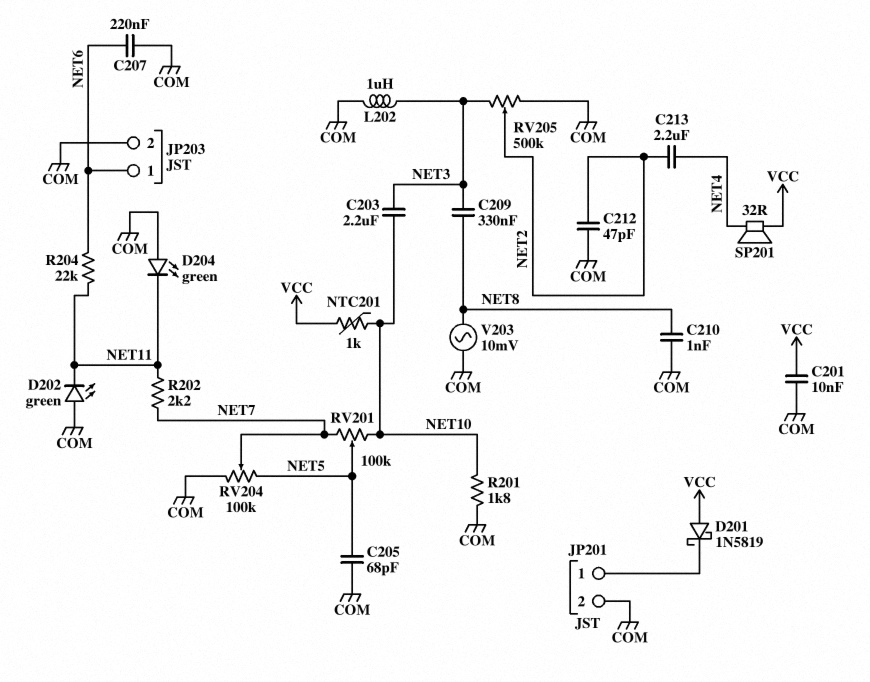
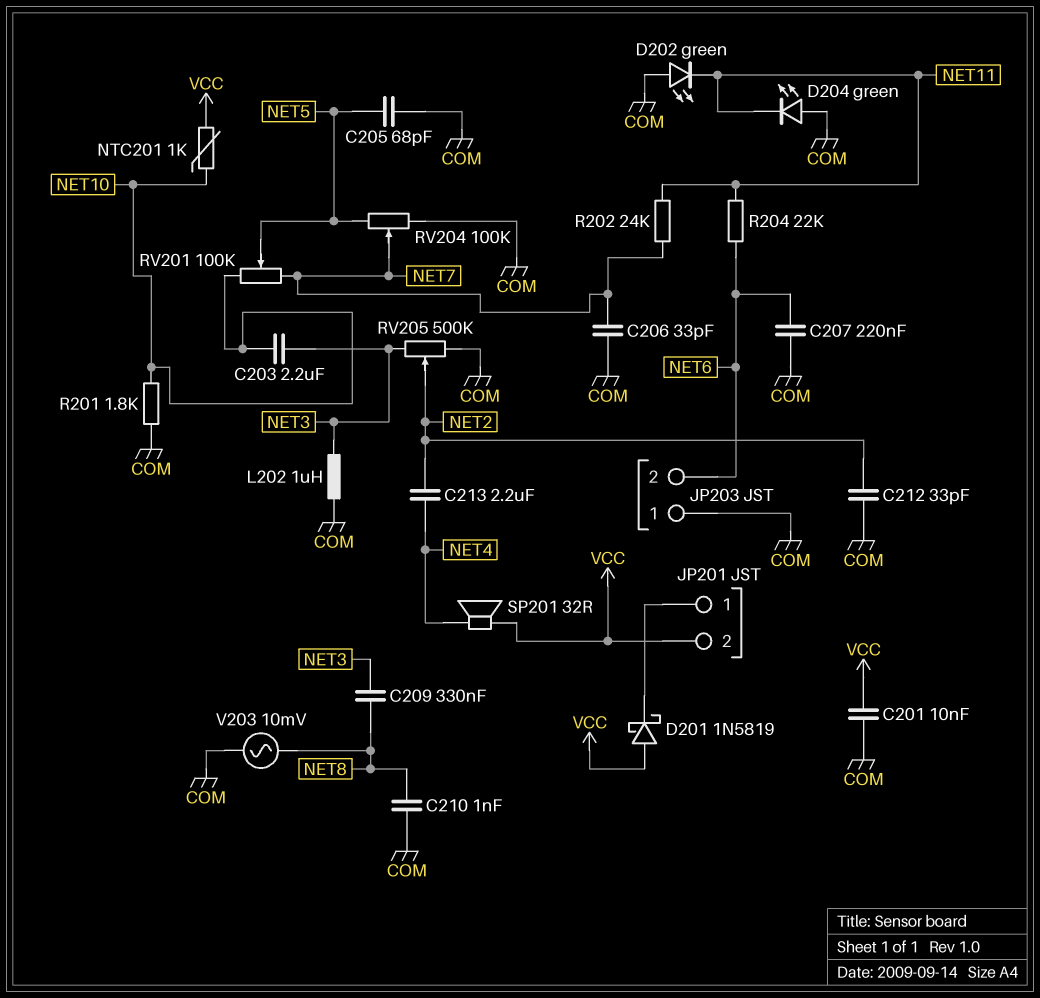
C206: none -> 33pF (COM, NET7)
C212: 47pF (COM, NET2) -> 33pF (COM, NET2)
JP201 pin 2: COM -> VCC
JP203 pin 1: NET6 -> COM
JP203 pin 2: COM -> NET6
R202: 2.2k (NET7, NET11) -> 24k (NET7, NET11)

